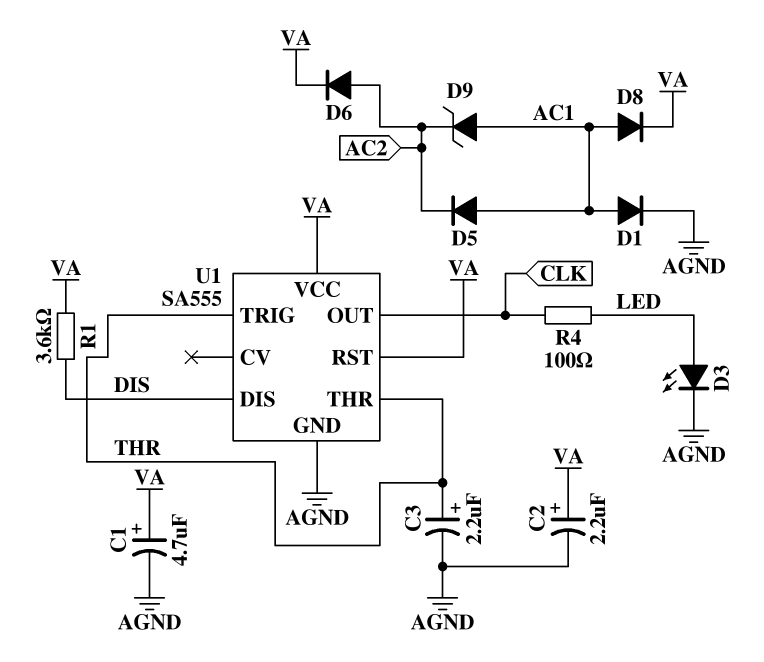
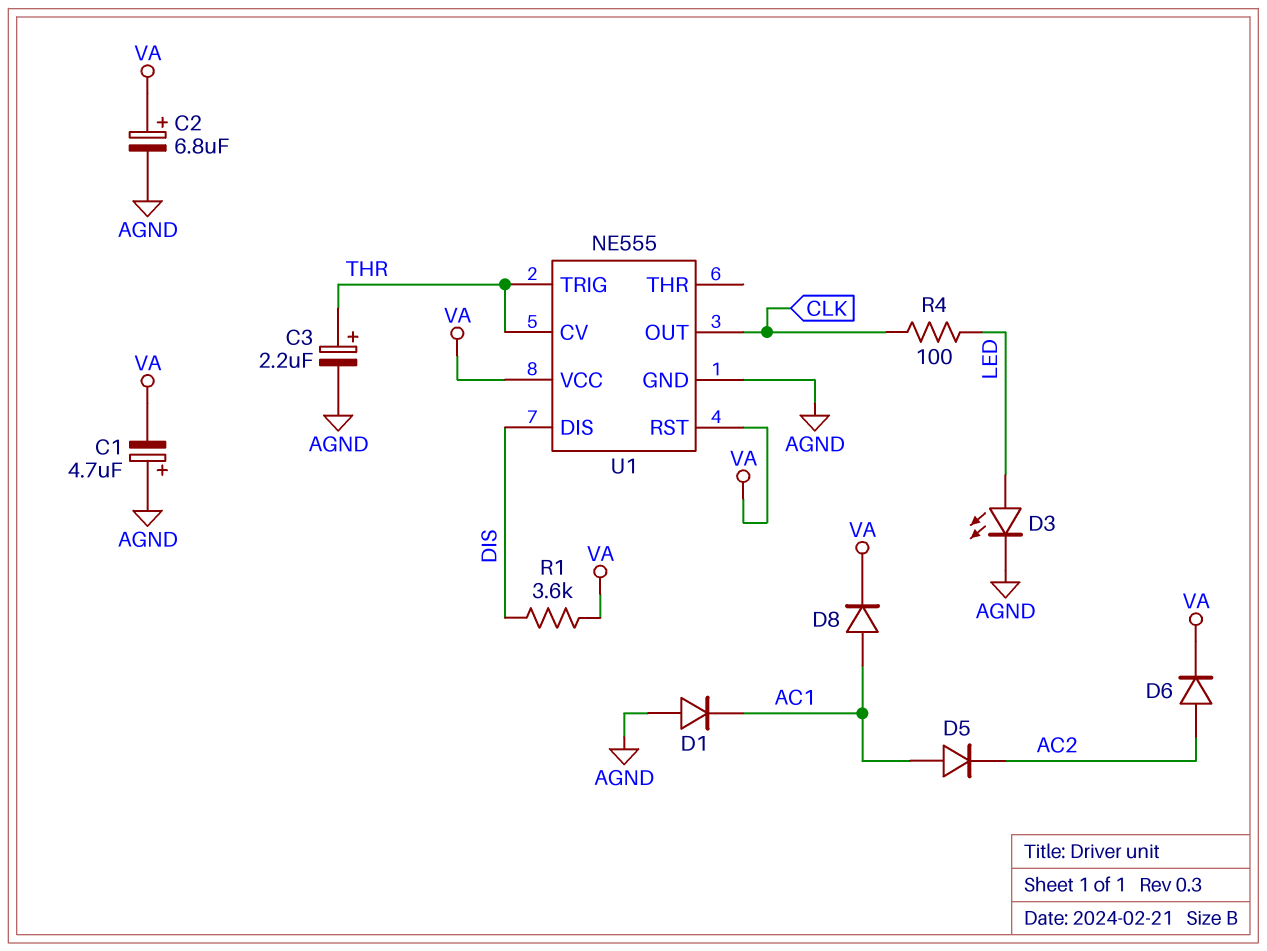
C1: 4.7uF (plus VA, minus AGND) -> 4.7uF (plus AGND, minus VA)
C2: 2.2uF (plus VA, minus AGND) -> 6.8uF (plus VA, minus AGND)
D1: diode (A AC1, K AGND) -> diode (A AGND, K AC1)
D9: zener (A AC1, K AC2) -> none
U1: SA555 -> NE555
U1 pin CV: none -> THR
U1 pin THR: THR -> none

